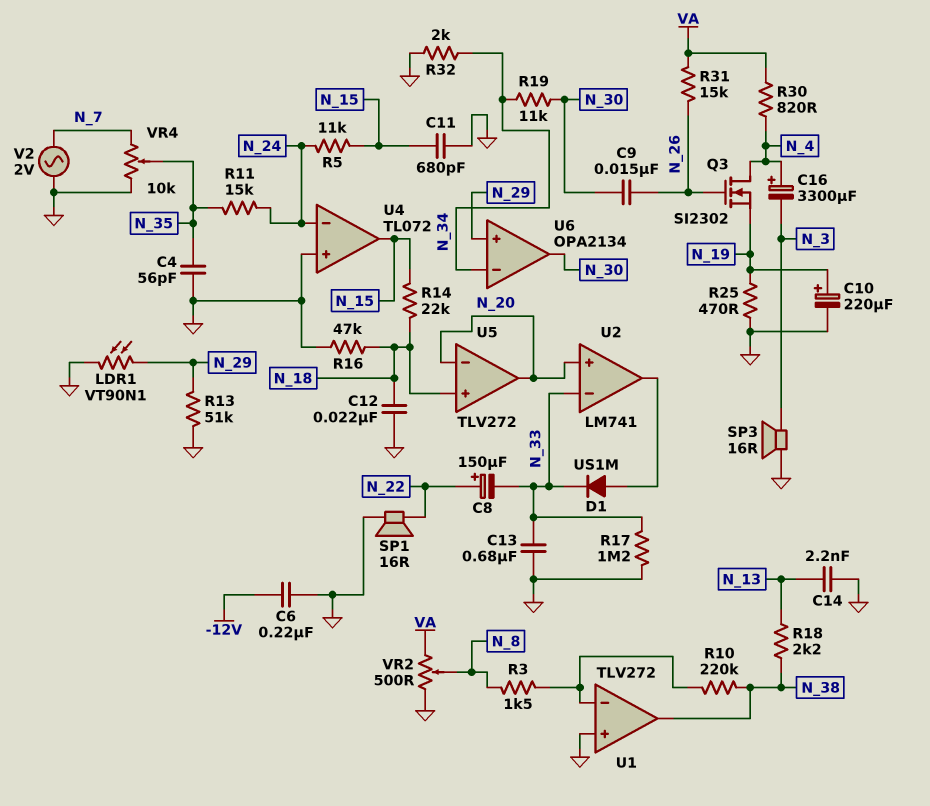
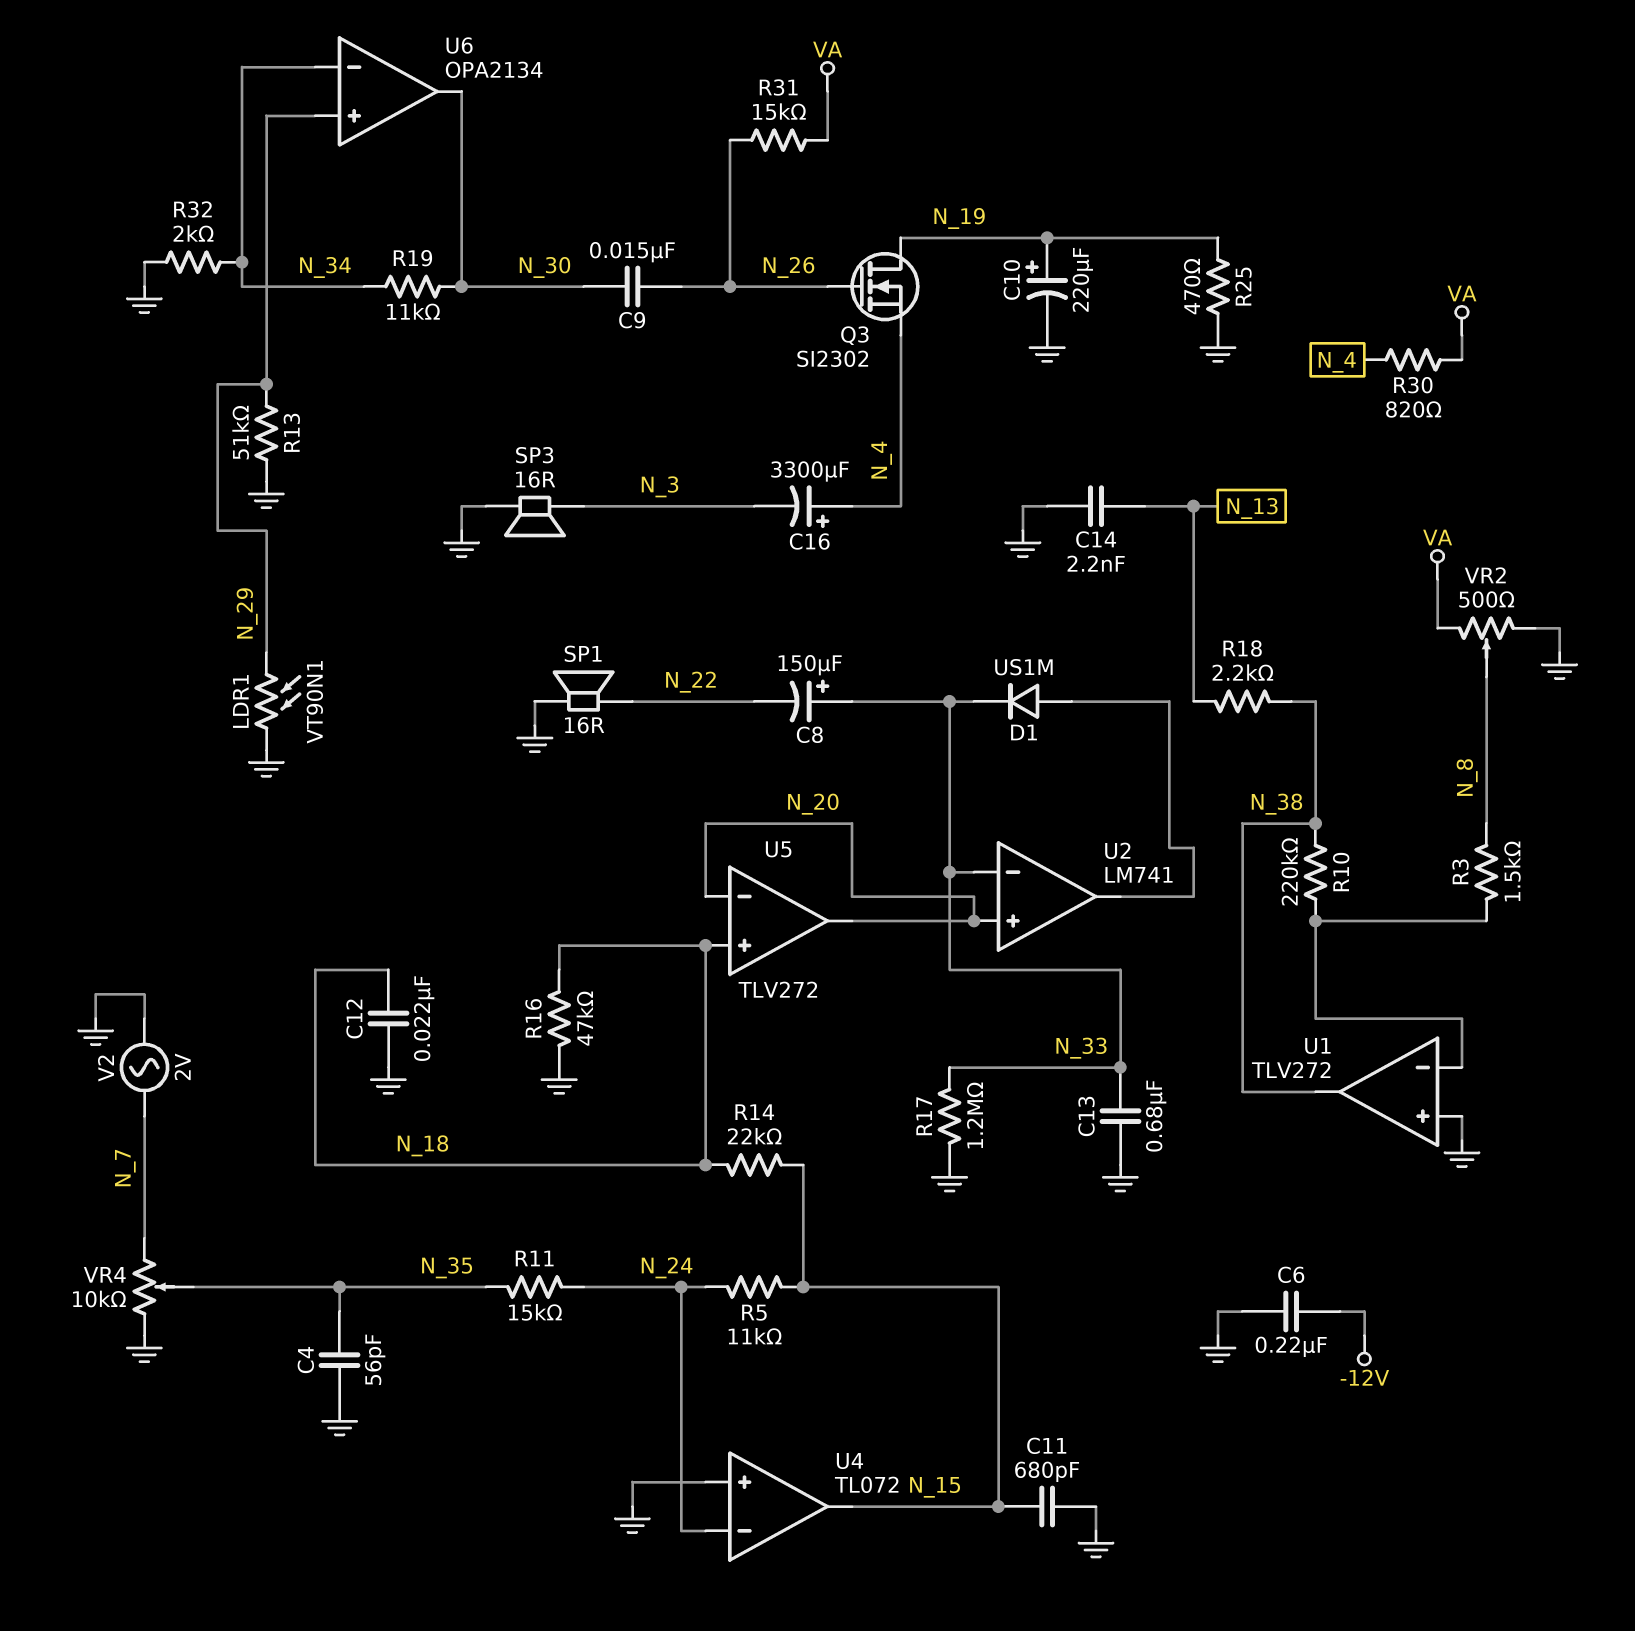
C8: 150uF (plus N_22, minus N_33) -> 150uF (plus N_33, minus N_22)
Q3: NMOS SI2302 (G N_26, D N_4, S N_19) -> NMOS SI2302 (G N_26, D N_19, S N_4)

